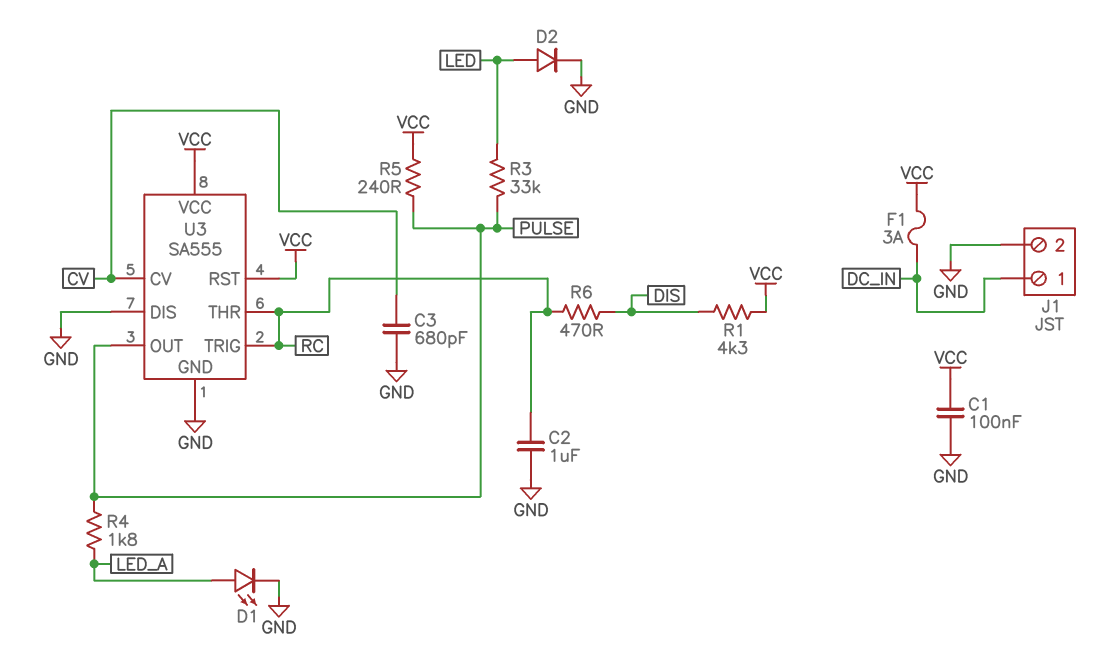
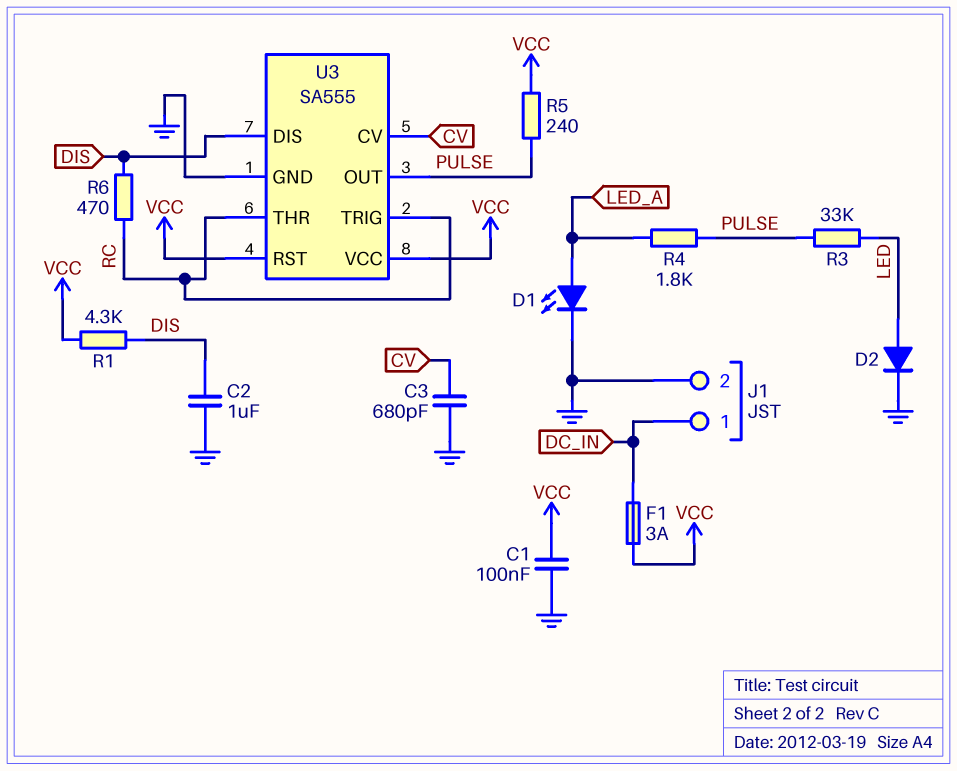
C2: 1uF (GND, RC) -> 1uF (DIS, GND)
U3 pin DIS: GND -> DIS

